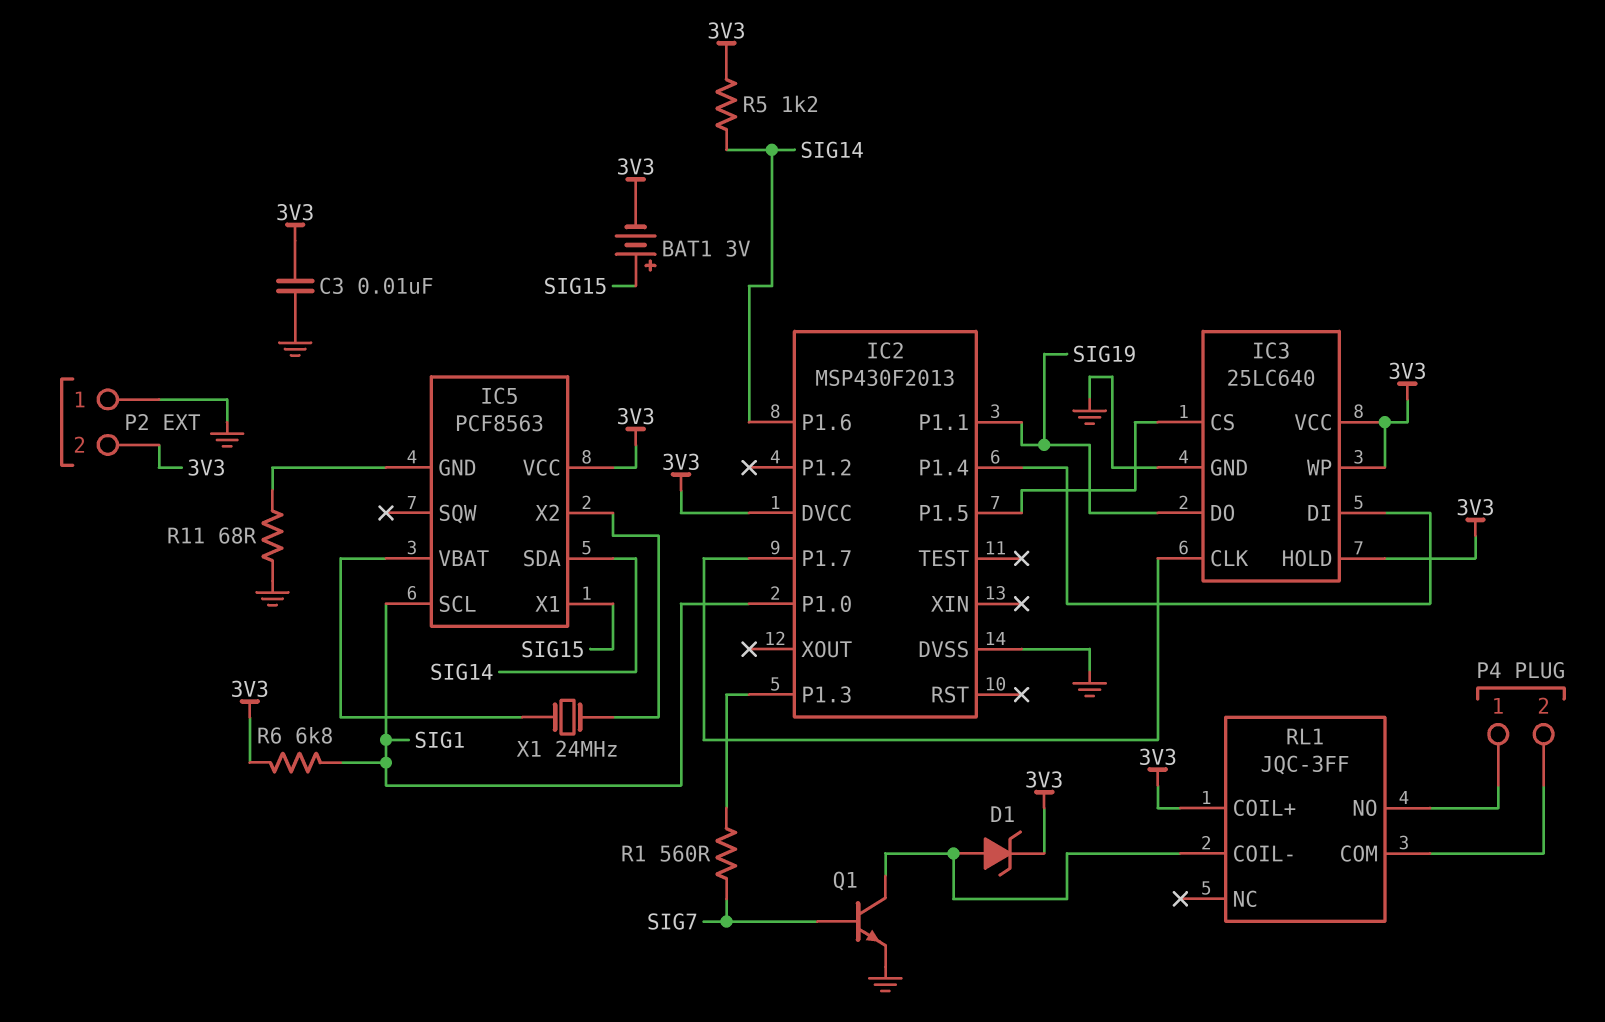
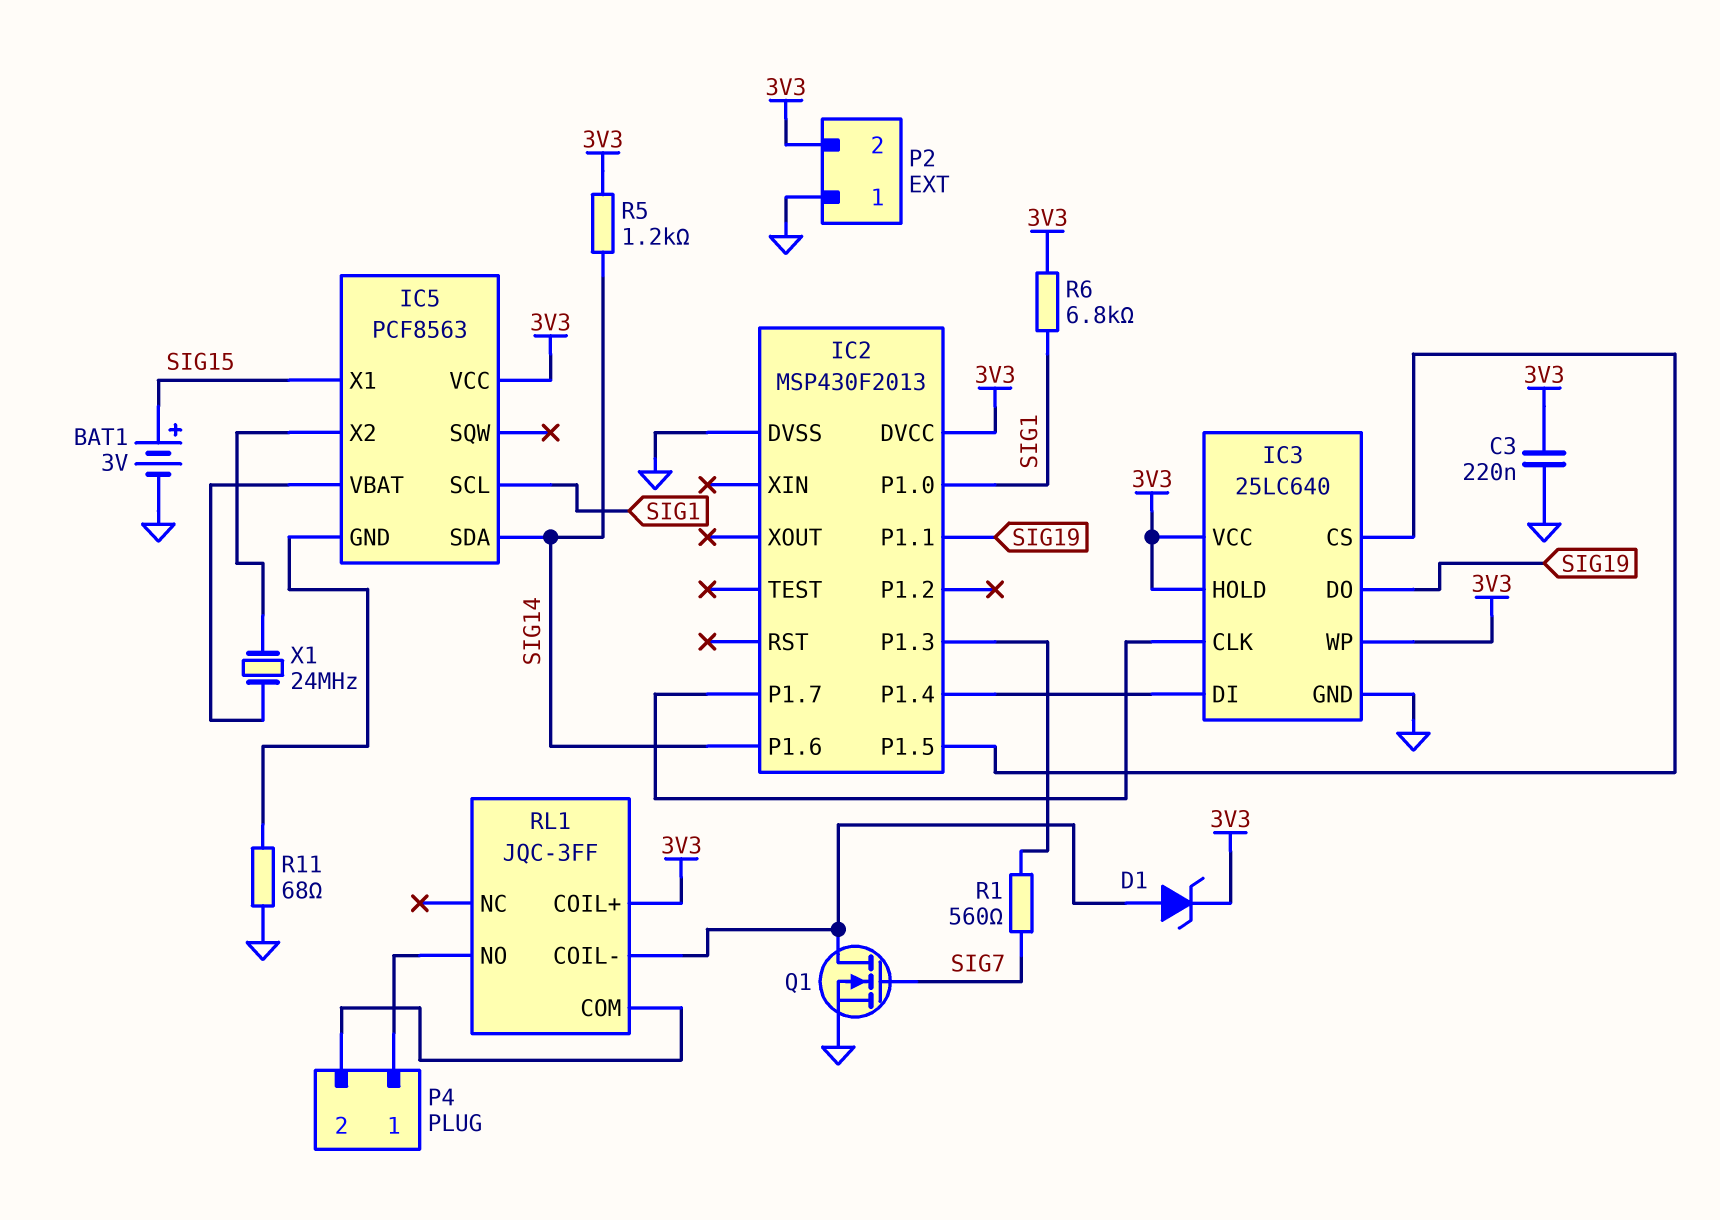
BAT1: 3V (plus SIG15, minus 3V3) -> 3V (plus SIG15, minus GND)
C3: 10nF (3V3, GND) -> 220nF (3V3, GND)
Q1: NPN (B SIG7, C RL1/COIL-, E GND) -> NMOS (G SIG7, D RL1/COIL-, S GND)

